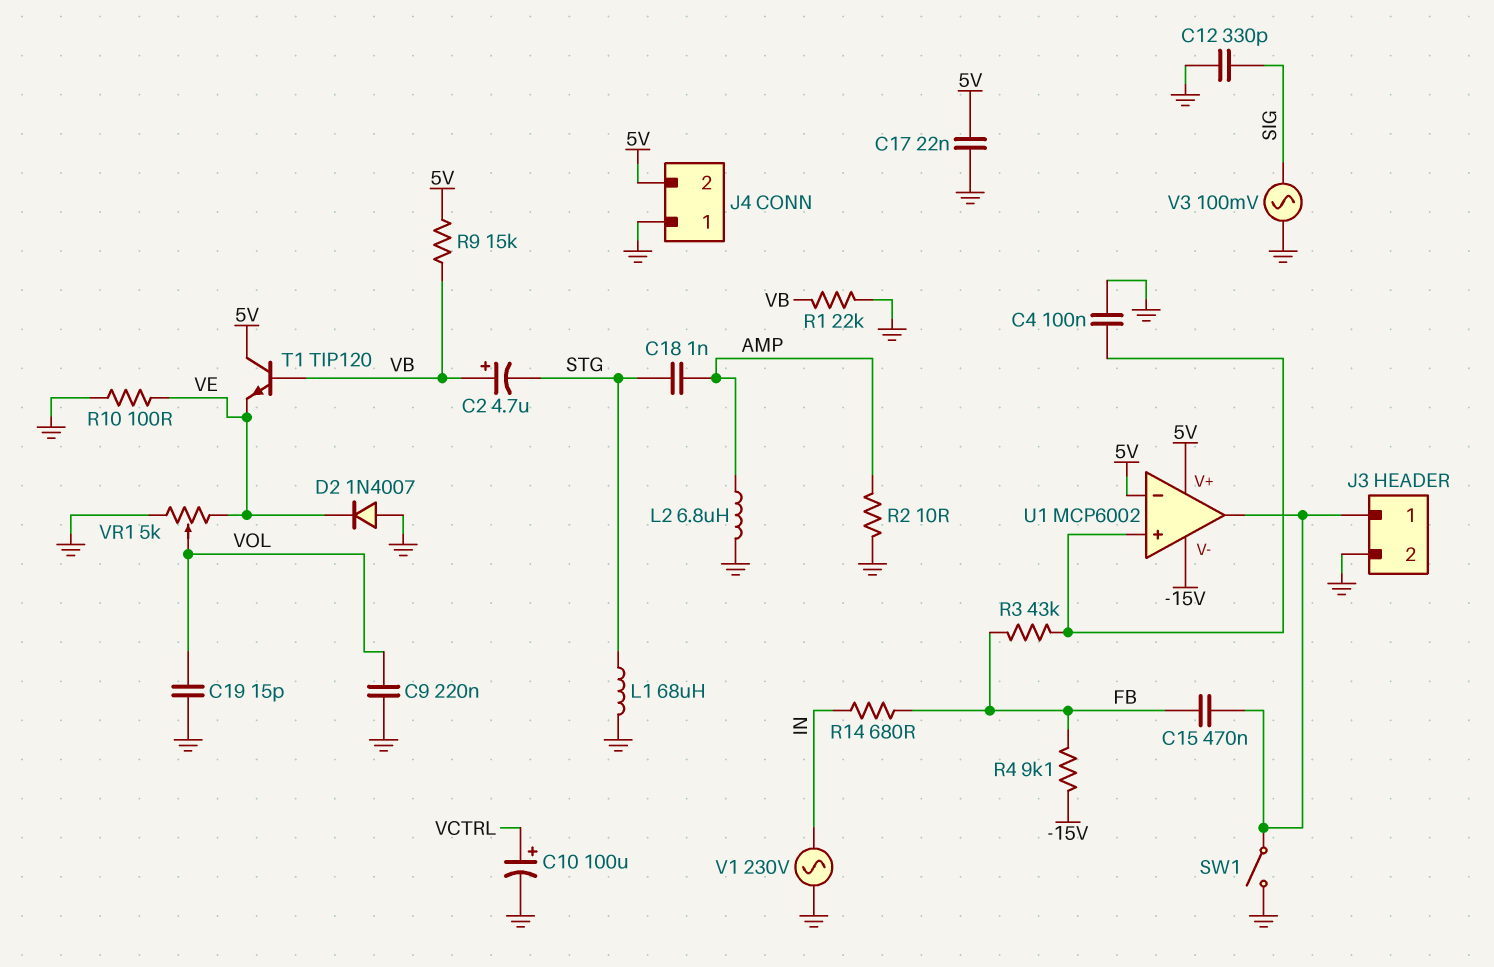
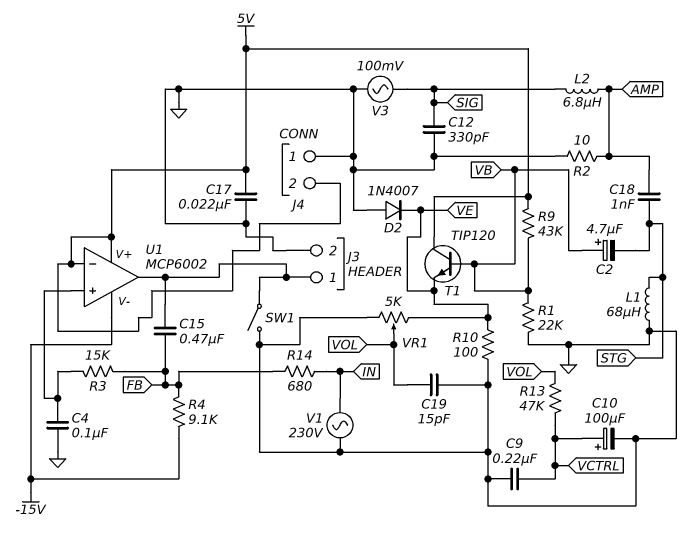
C9: 220nF (GND, VOL) -> 220nF (GND, VCTRL)
L2: 6.8uH (AMP, GND) -> 6.8uH (AMP, SIG)
R3: 43k (FB, U1/in+) -> 15k (FB, U1/in+)
R9: 15k (5V, VB) -> 43k (5V, VB)
R13: none -> 47k (VCTRL, VOL)

